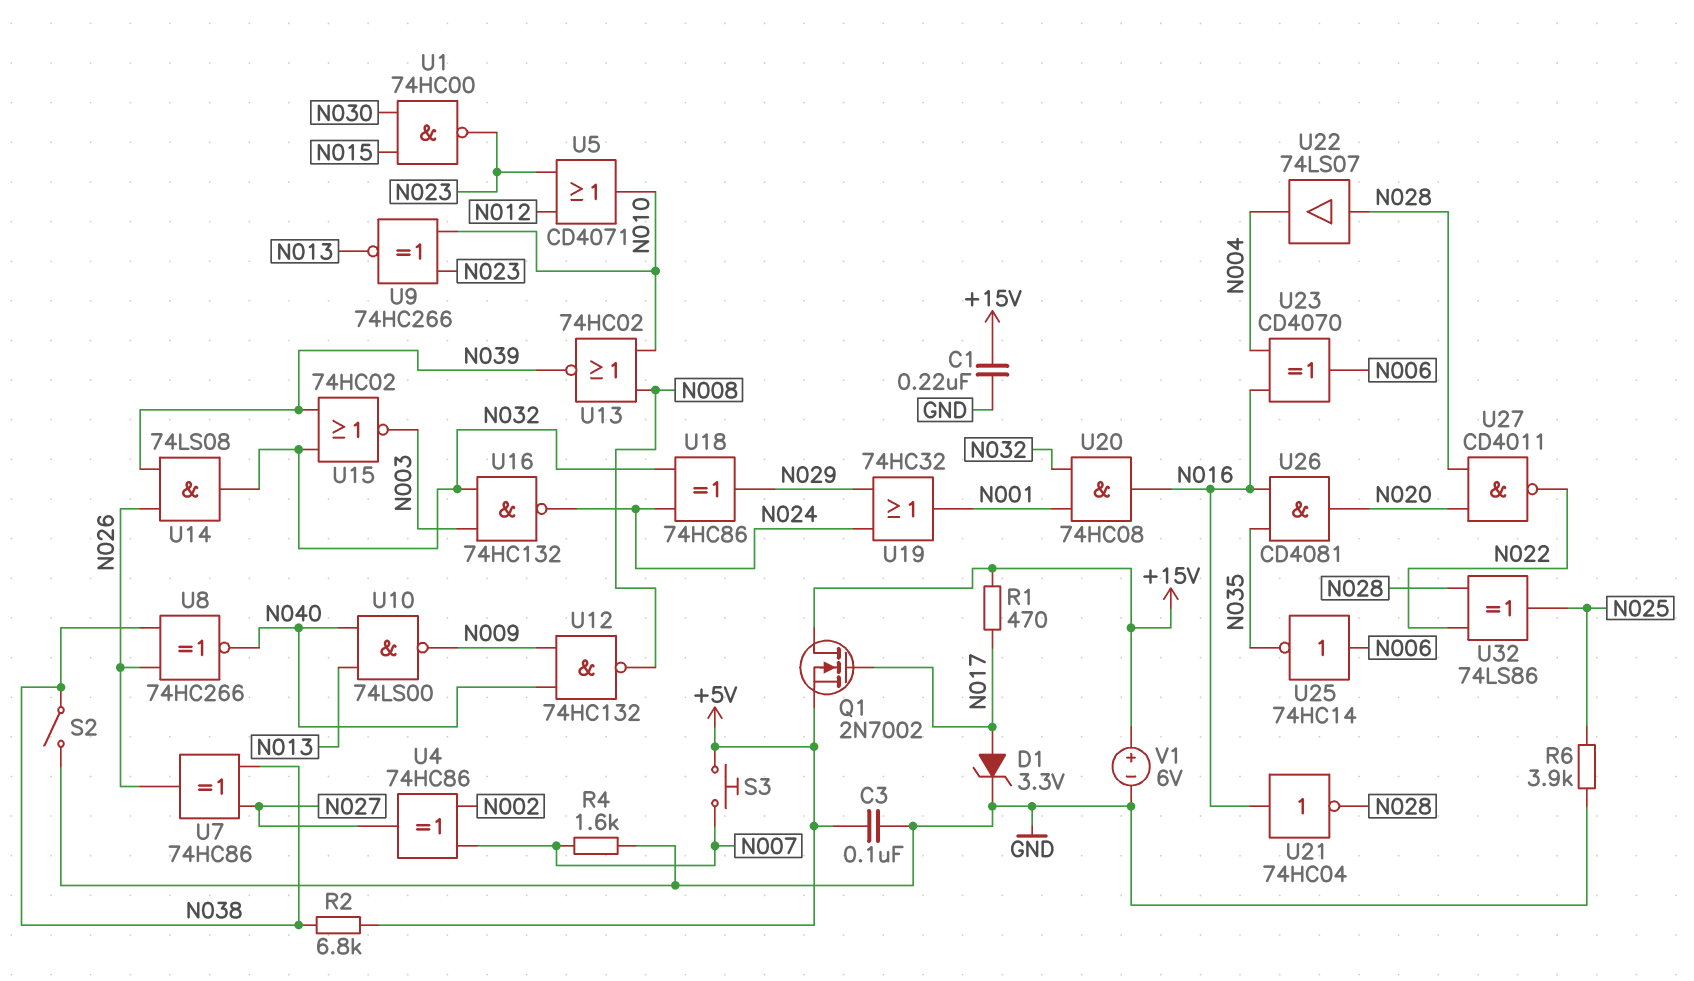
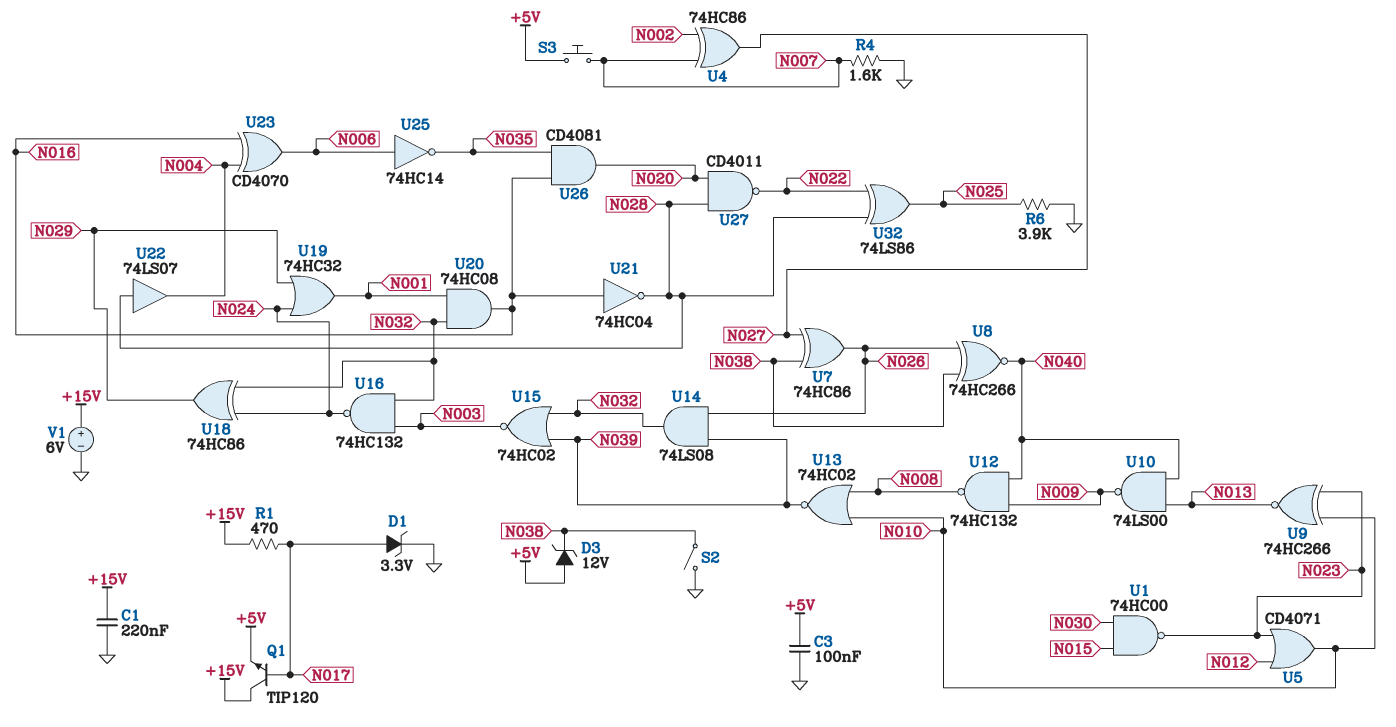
D3: none -> zener 12V (A +5V, K N038)
Q1: NMOS 2N7002 (G N017, D +15V, S +5V) -> NPN TIP120 (B N017, C +15V, E +5V)
R2: 6.8k (+5V, N038) -> none

